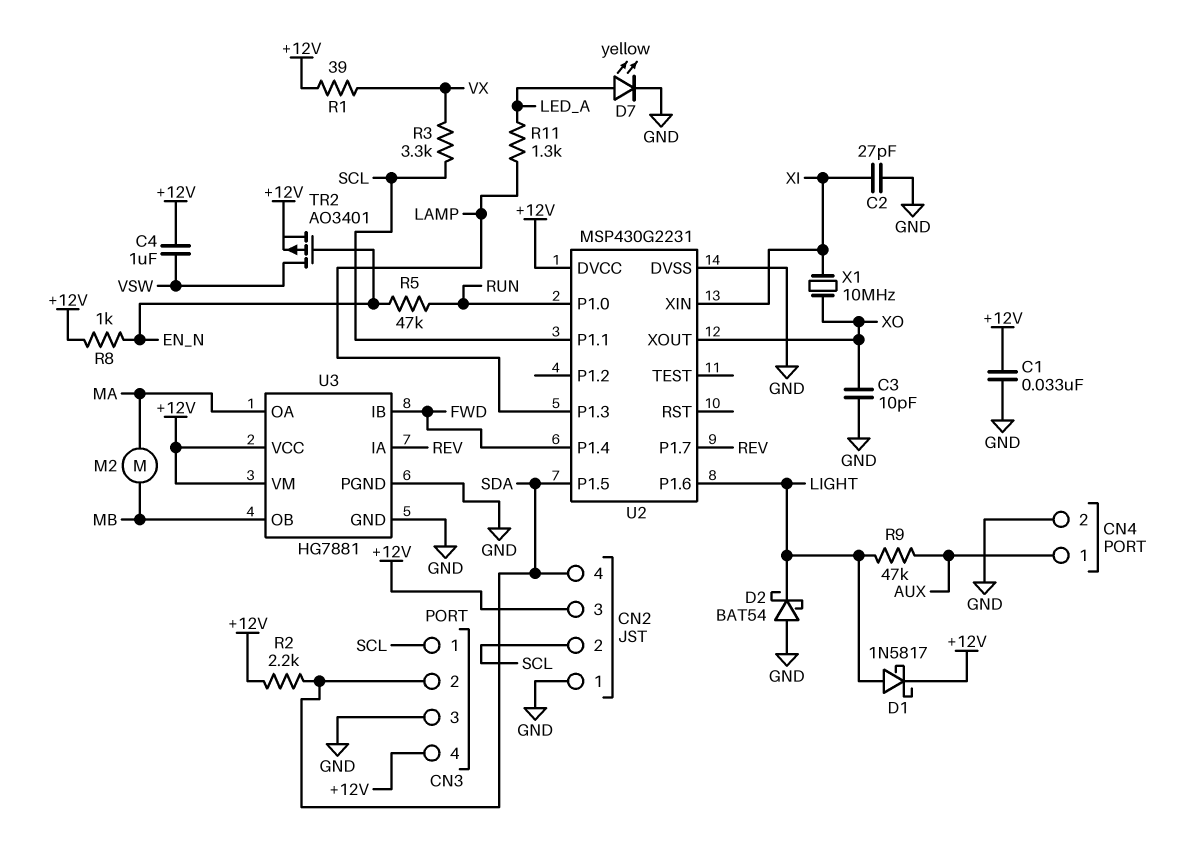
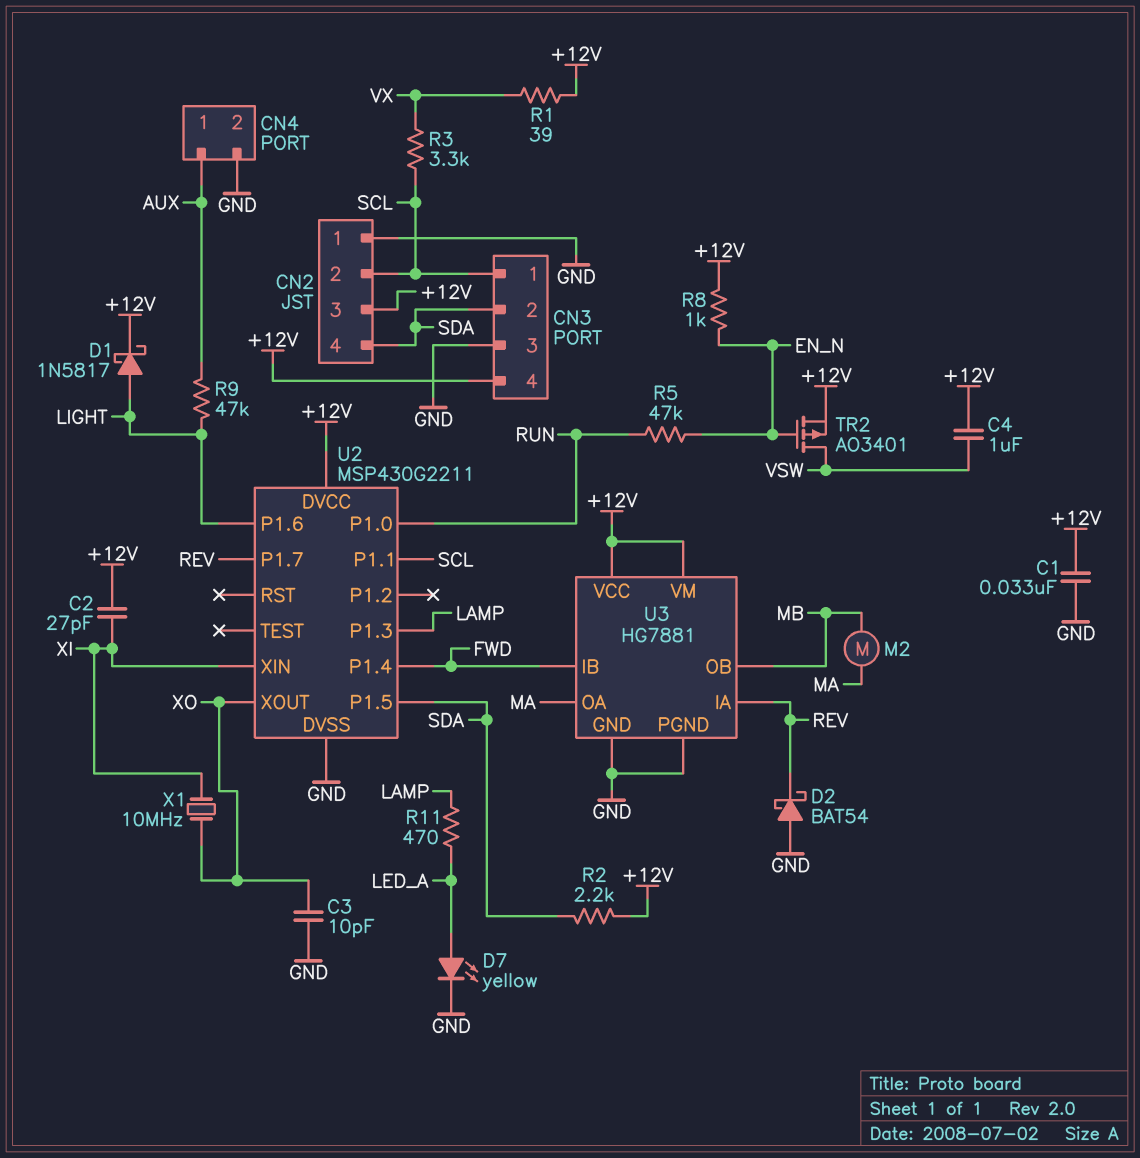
C2: 27pF (GND, XI) -> 27pF (+12V, XI)
D2: schottky BAT54 (A GND, K LIGHT) -> schottky BAT54 (A GND, K REV)
R11: 1.3k (LAMP, LED_A) -> 470 (LAMP, LED_A)
U2: MSP430G2231 -> MSP430G2211

